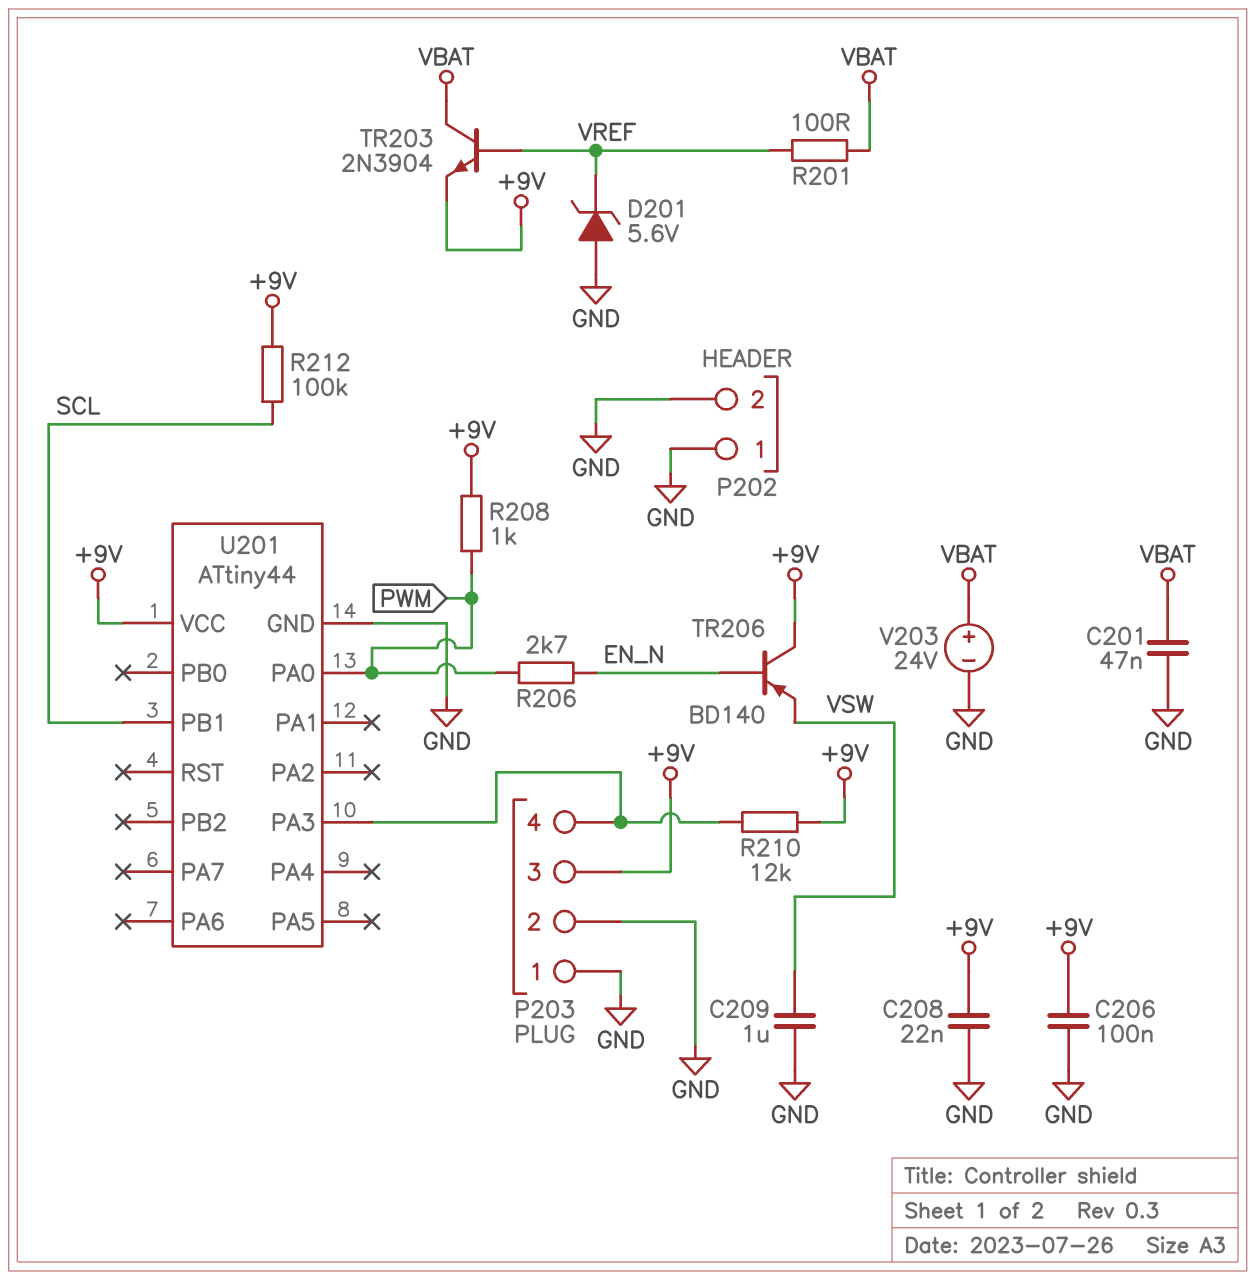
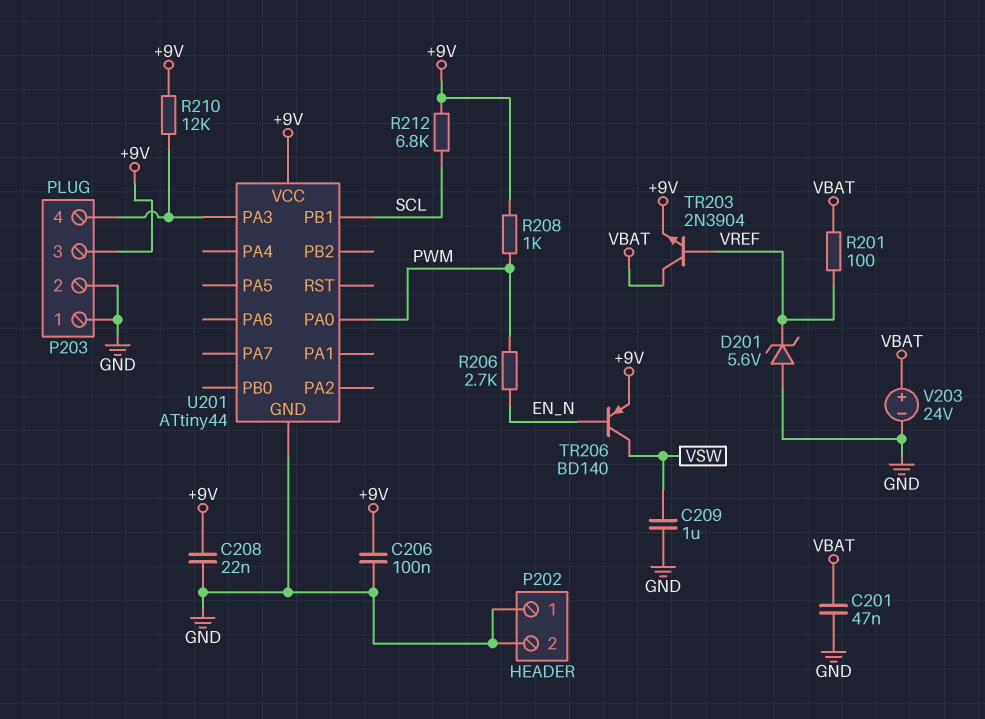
R212: 100k (+9V, SCL) -> 6.8k (+9V, SCL)
TR206: PNP BD140 (B EN_N, C +9V, E VSW) -> PNP BD140 (B EN_N, C VSW, E +9V)

